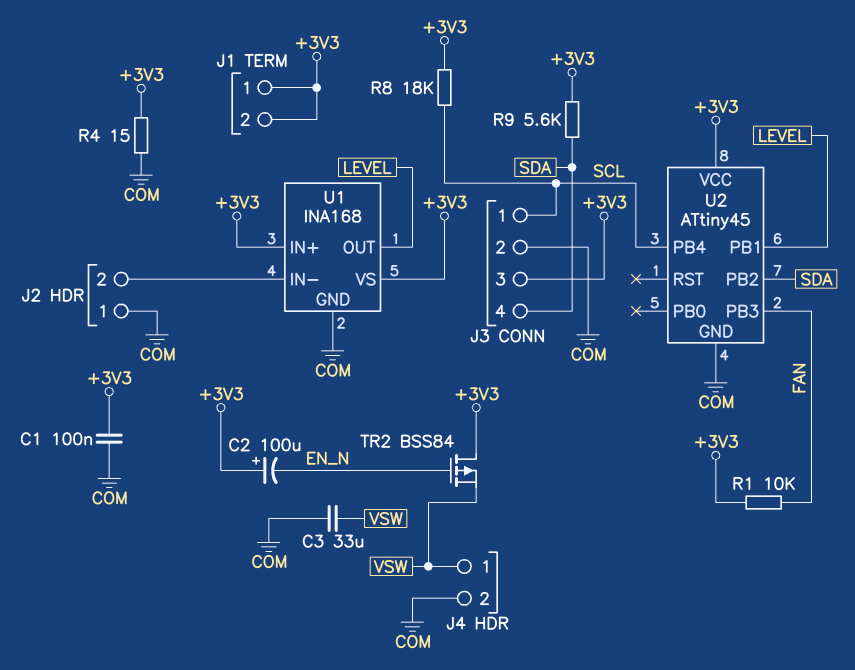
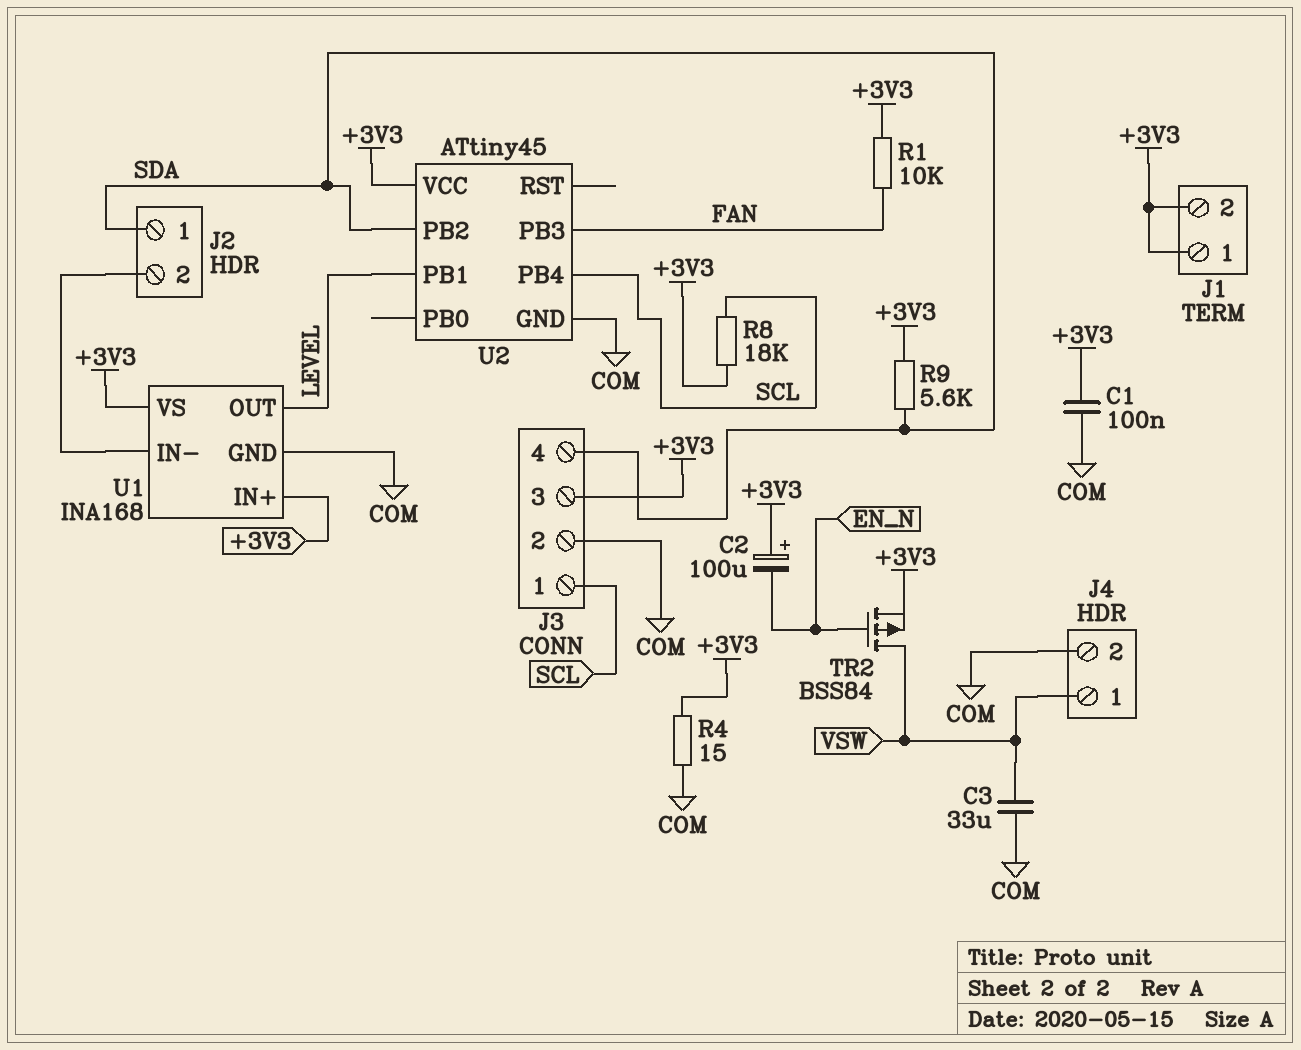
J2 pin 1: COM -> SDA
TR2: PMOS BSS84 (G EN_N, D +3V3, S VSW) -> PMOS BSS84 (G EN_N, D VSW, S +3V3)

